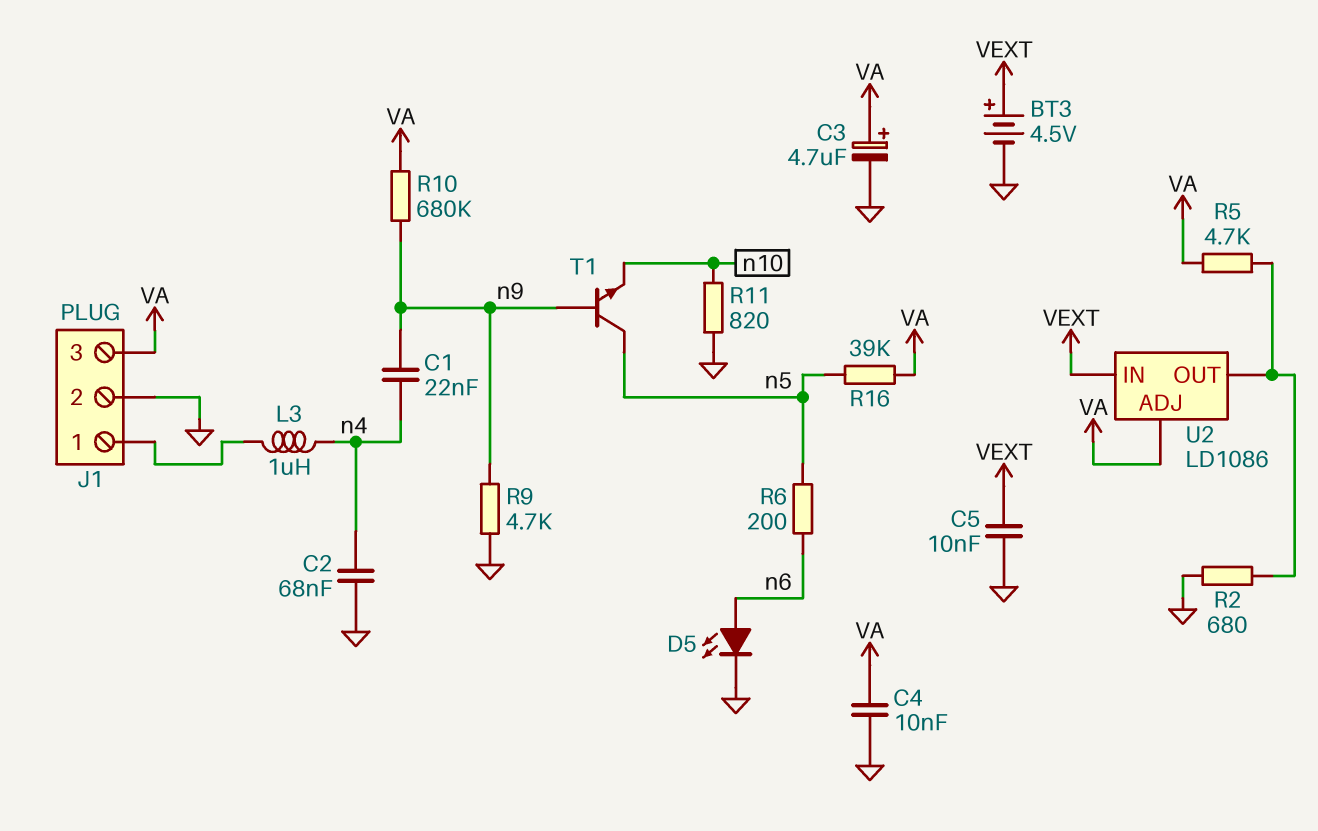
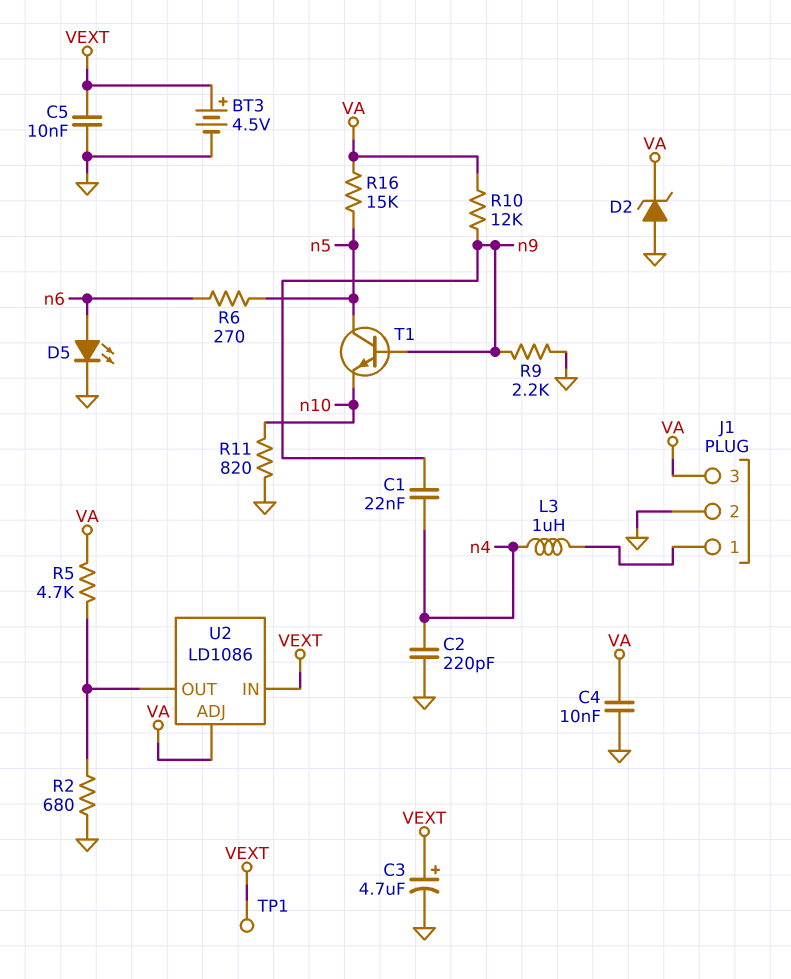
C2: 68nF (GND, n4) -> 220pF (GND, n4)
C3: 4.7uF (plus VA, minus GND) -> 4.7uF (plus VEXT, minus GND)
D2: none -> zener (A GND, K VA)
R6: 200 (n5, n6) -> 270 (n5, n6)
R9: 4.7k (GND, n9) -> 2.2k (GND, n9)
R10: 680k (VA, n9) -> 12k (VA, n9)
R16: 39k (VA, n5) -> 15k (VA, n5)
TP1: none -> test point (VEXT)

